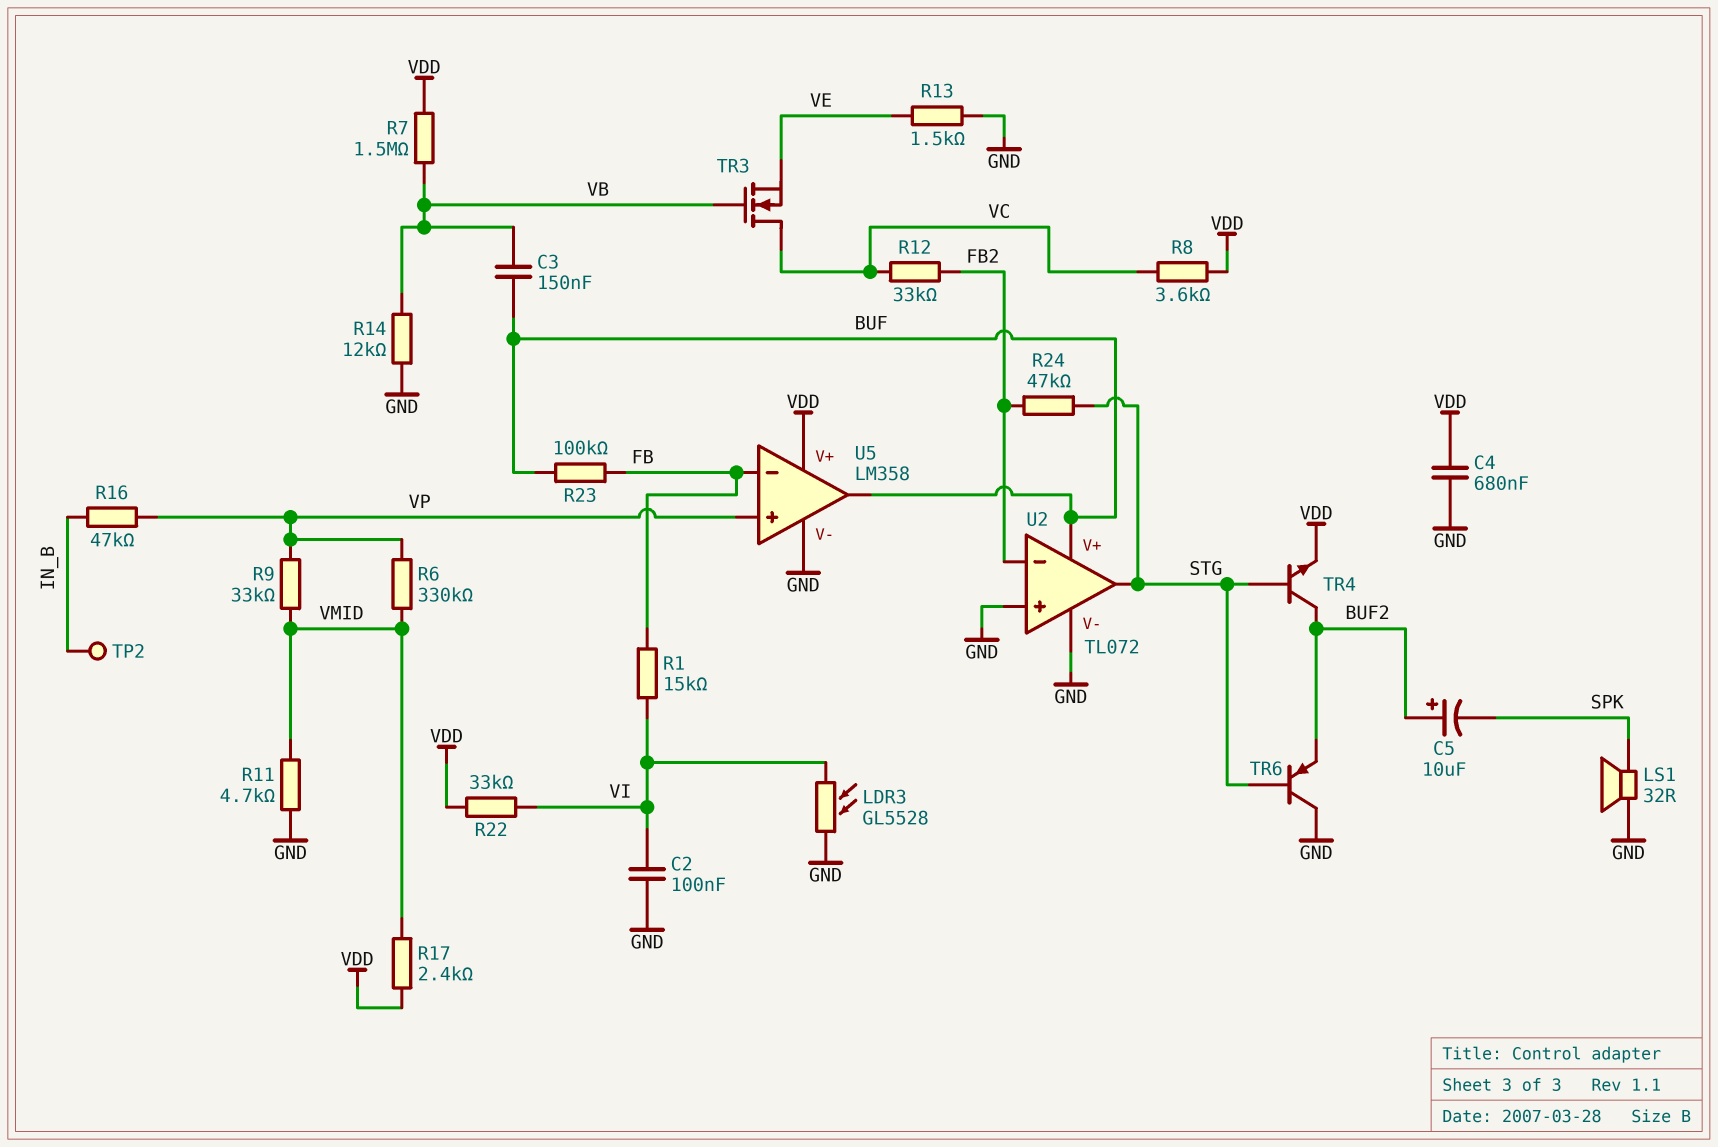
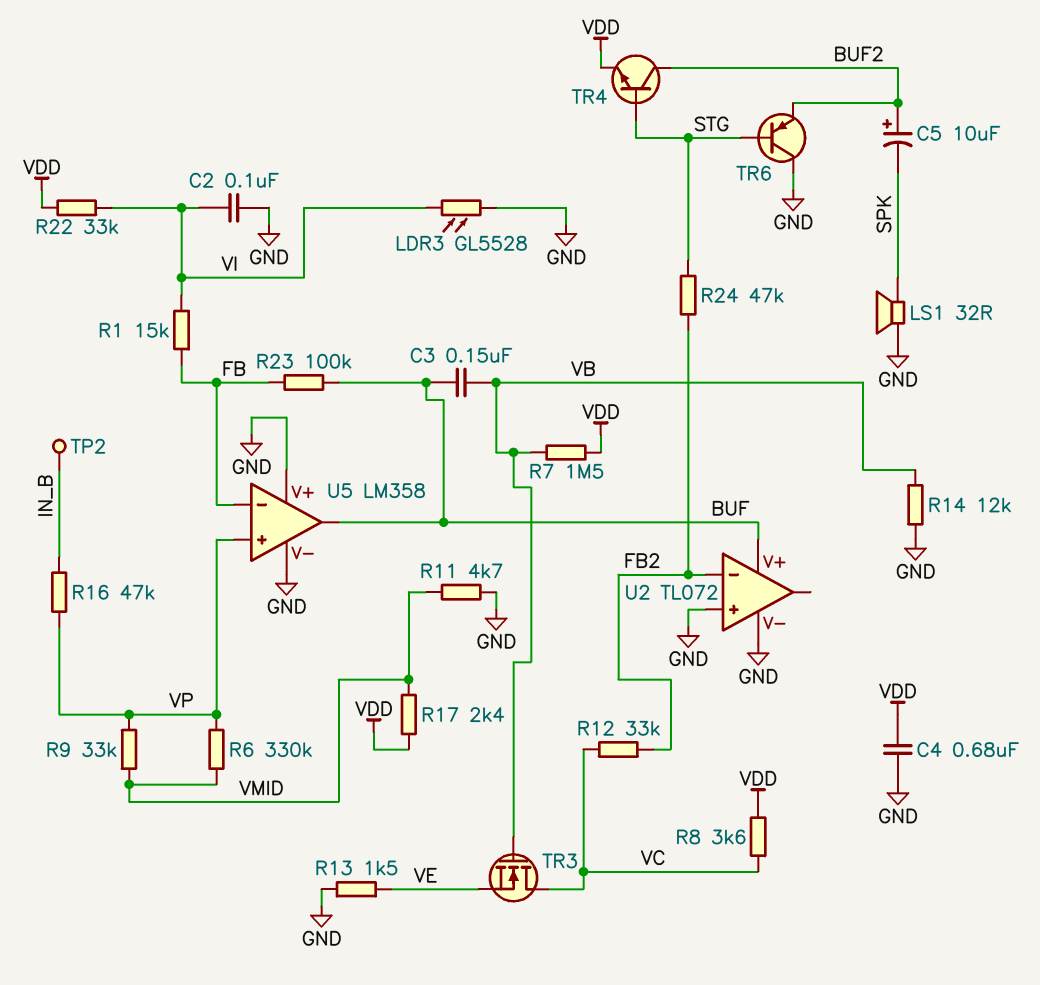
U2 pin out: STG -> none
U5 pin V+: VDD -> GND

